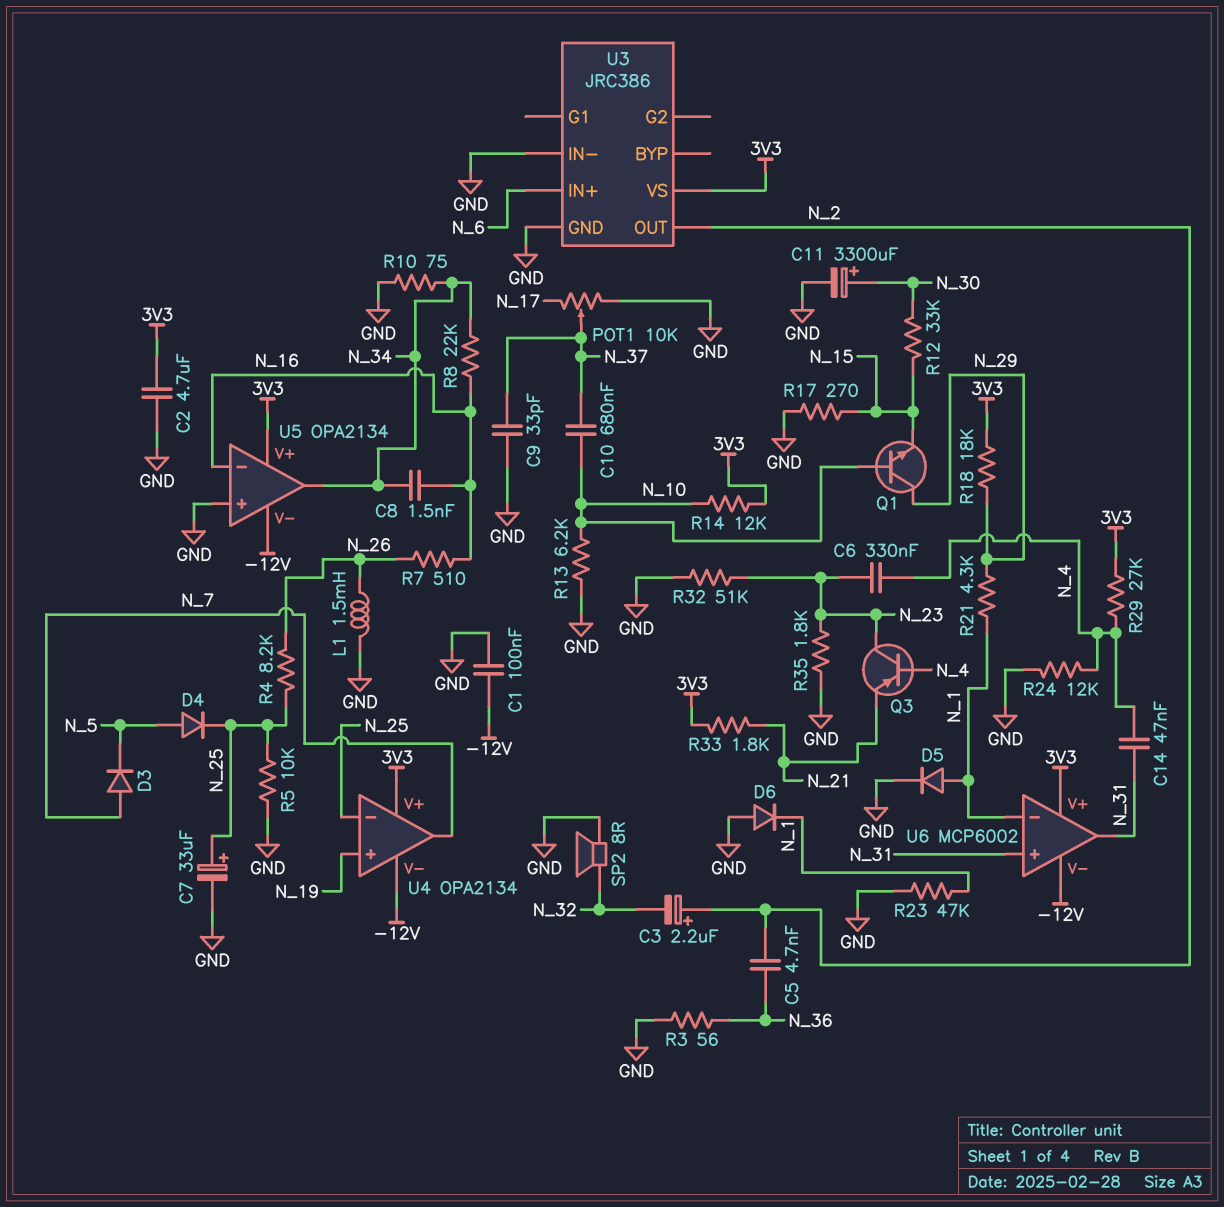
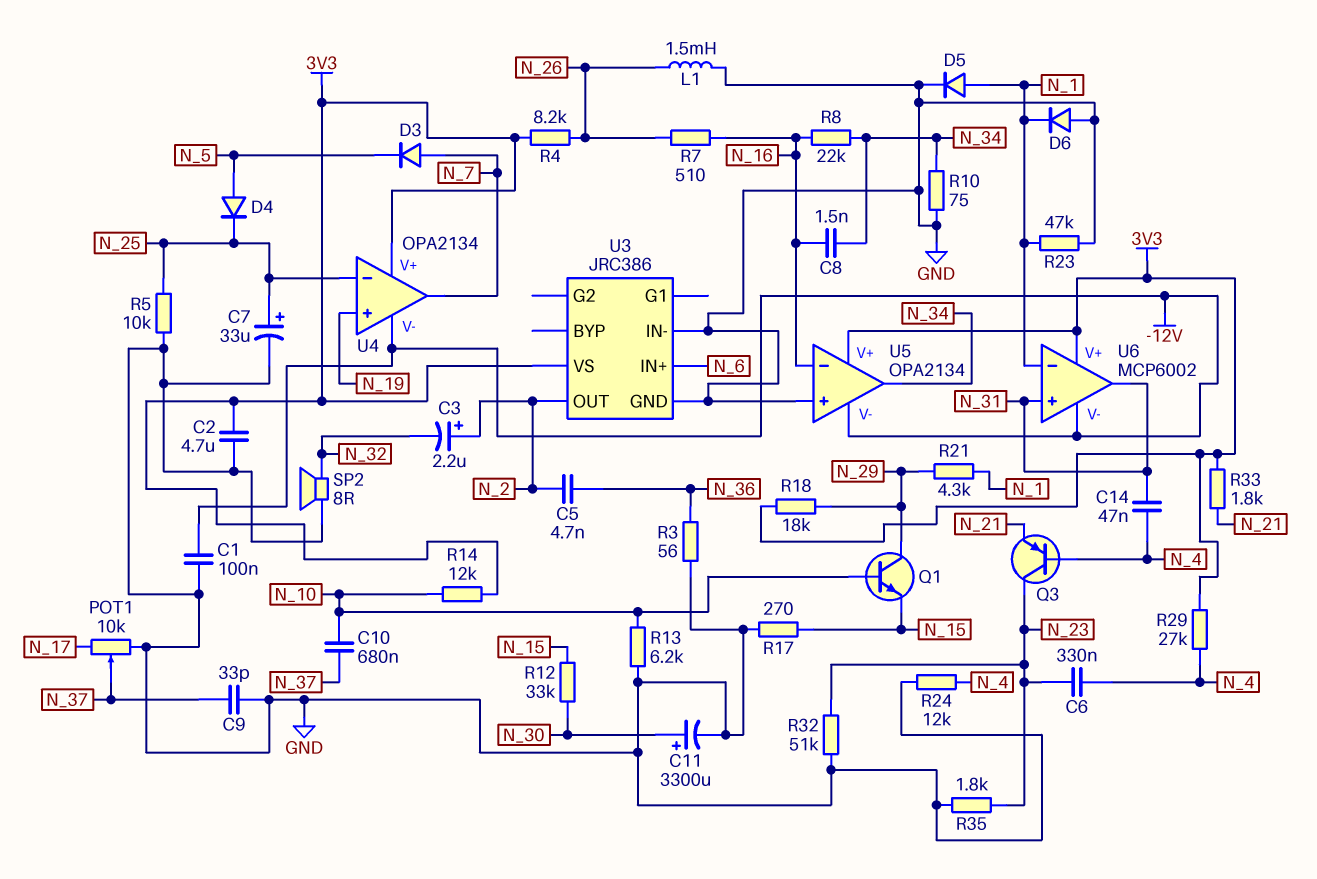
R4: 8.2k (N_25, N_26) -> 8.2k (3V3, N_26)

